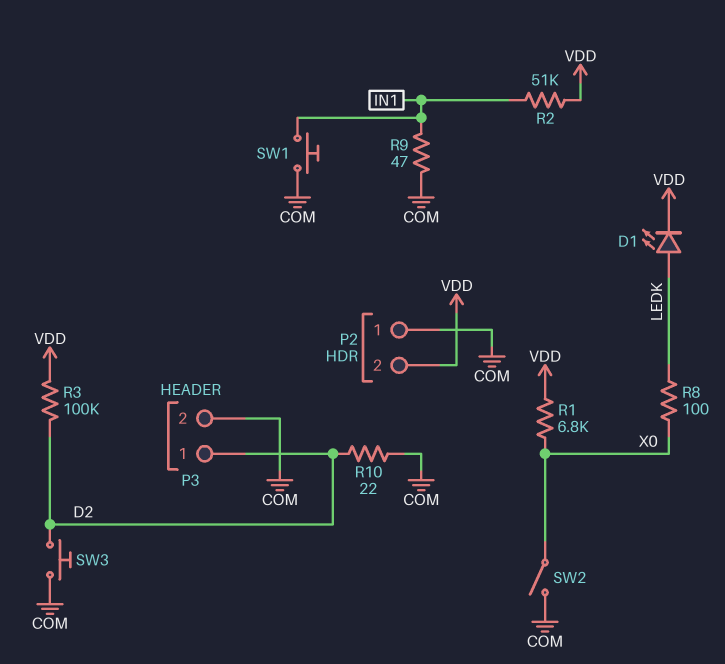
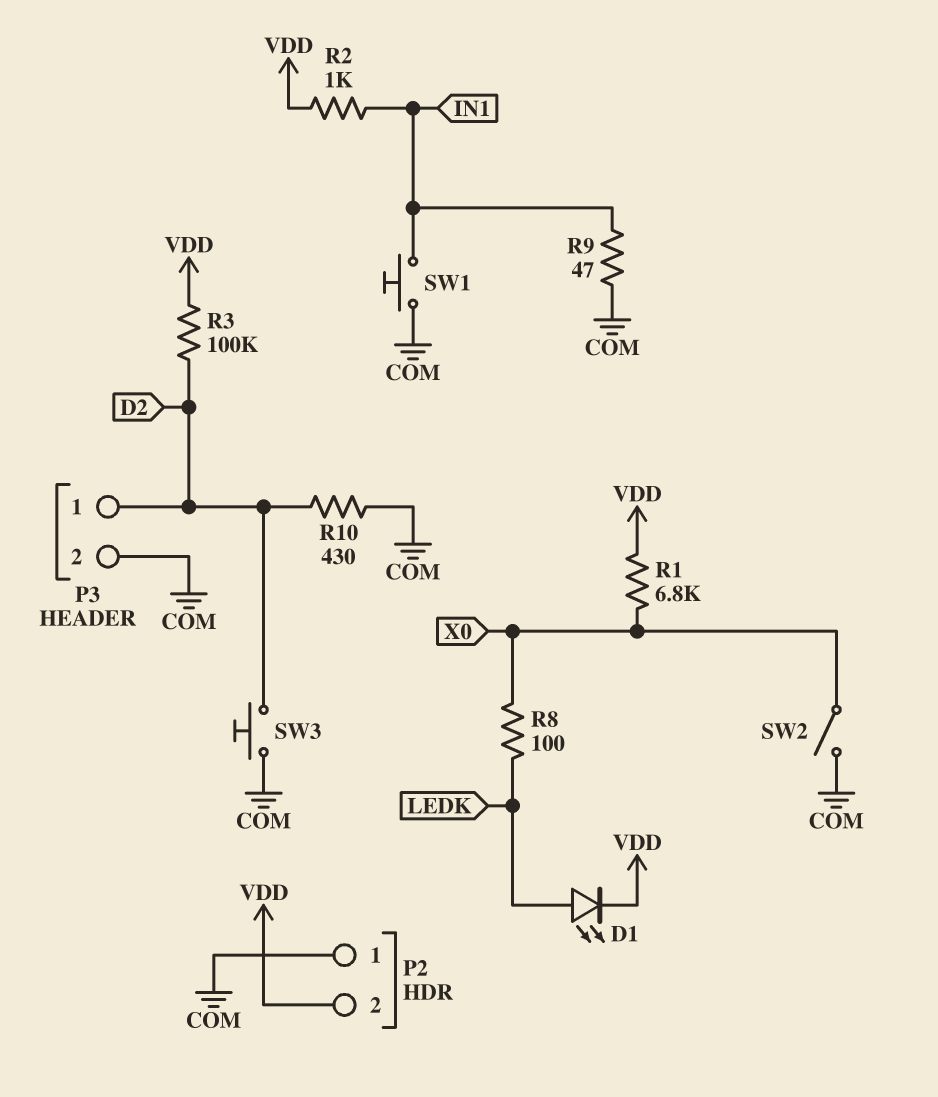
R2: 51k (IN1, VDD) -> 1k (IN1, VDD)
R10: 22 (COM, D2) -> 430 (COM, D2)

